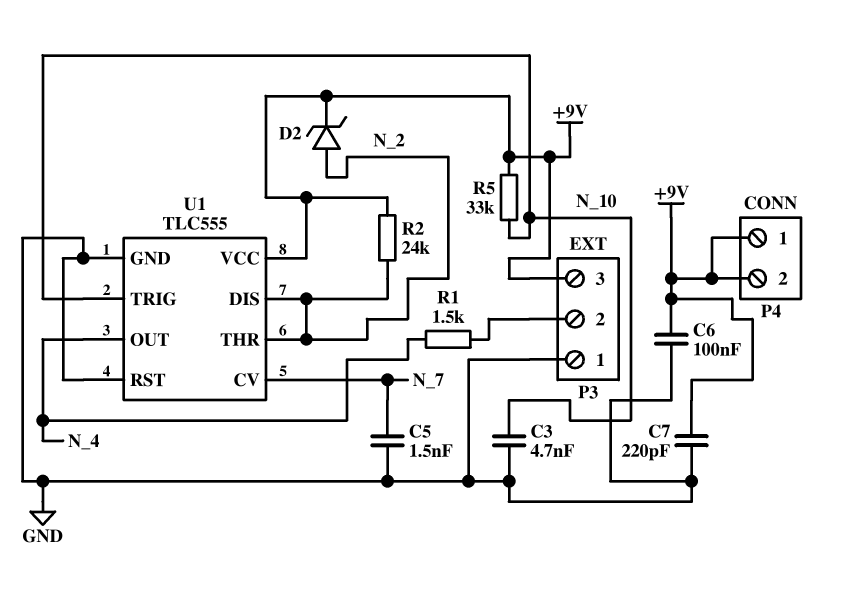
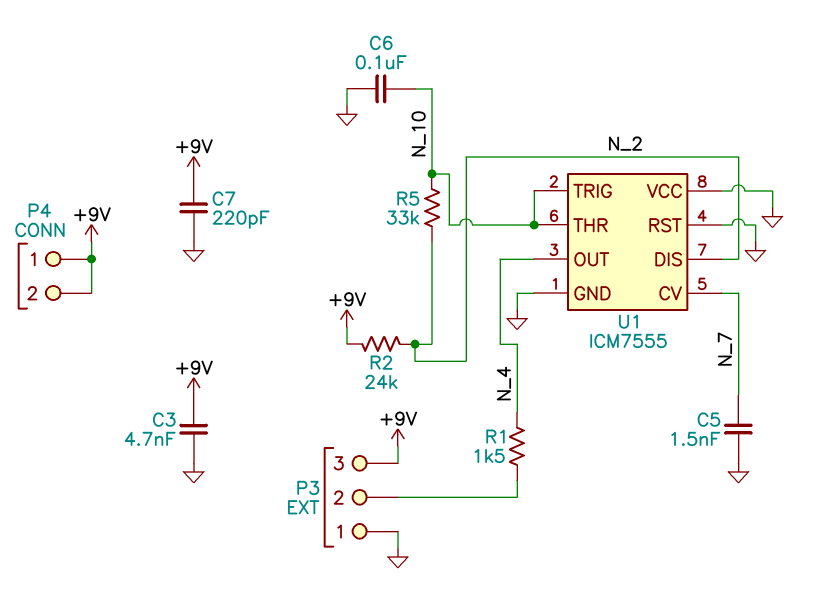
C3: 4.7nF (GND, N_10) -> 4.7nF (+9V, GND)
C6: 100nF (+9V, GND) -> 100nF (GND, N_10)
D2: zener (A N_2, K +9V) -> none
R5: 33k (+9V, N_10) -> 33k (N_2, N_10)
U1: TLC555 -> ICM7555
U1 pin THR: N_2 -> N_10
U1 pin VCC: +9V -> GND

